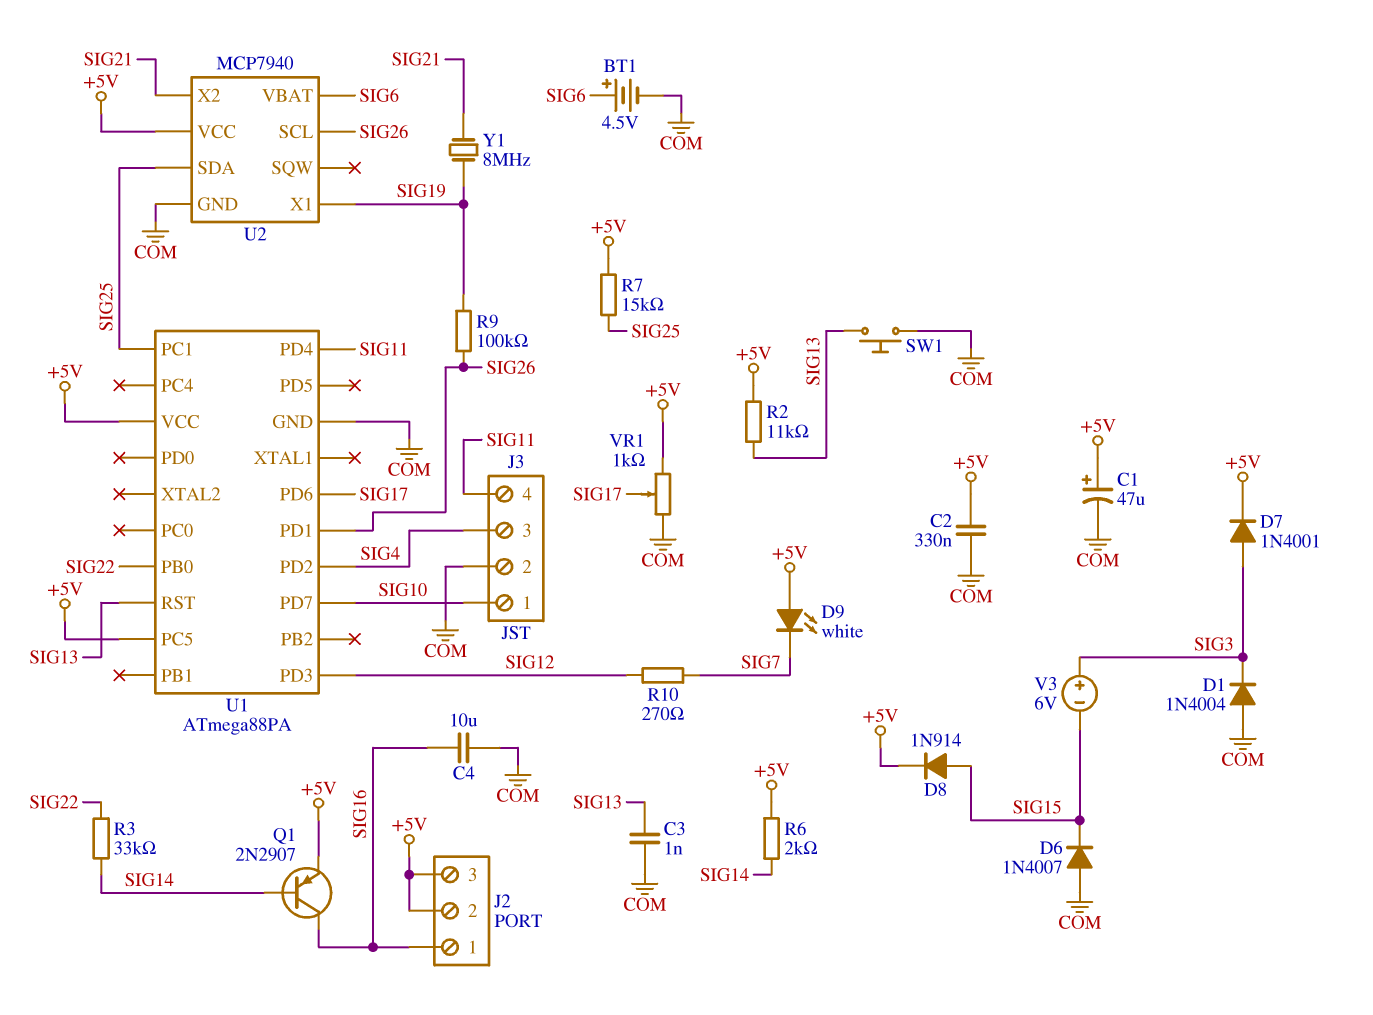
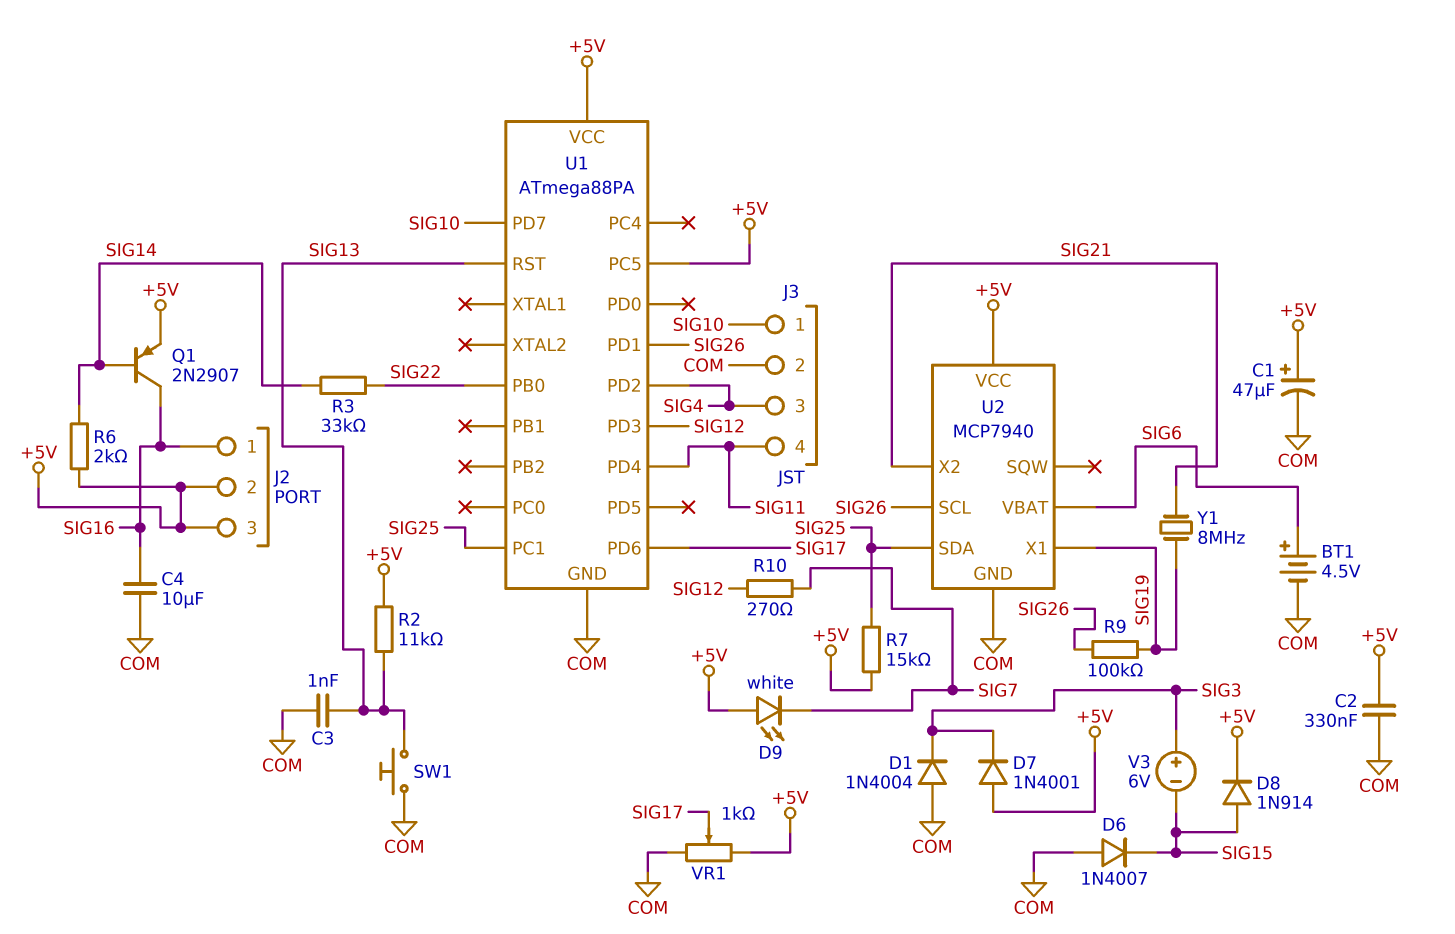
D7: diode 1N4001 (A SIG3, K +5V) -> diode 1N4001 (A +5V, K SIG3)

